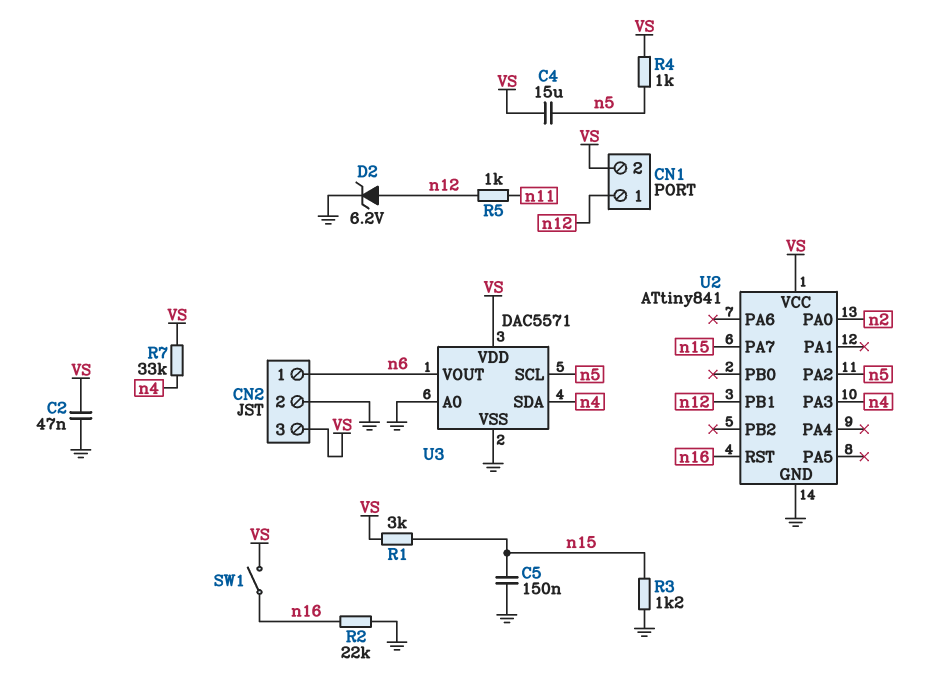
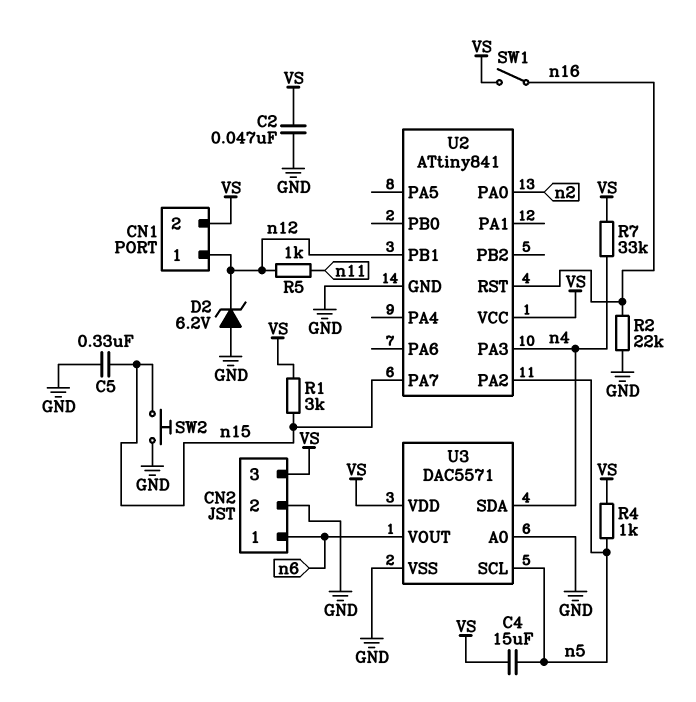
C5: 150nF (GND, n15) -> 330nF (GND, n15)
D2: zener 6.2V (A n12, K GND) -> zener 6.2V (A GND, K n12)
R3: 1.2k (GND, n15) -> none
SW2: none -> button (GND, n15)

